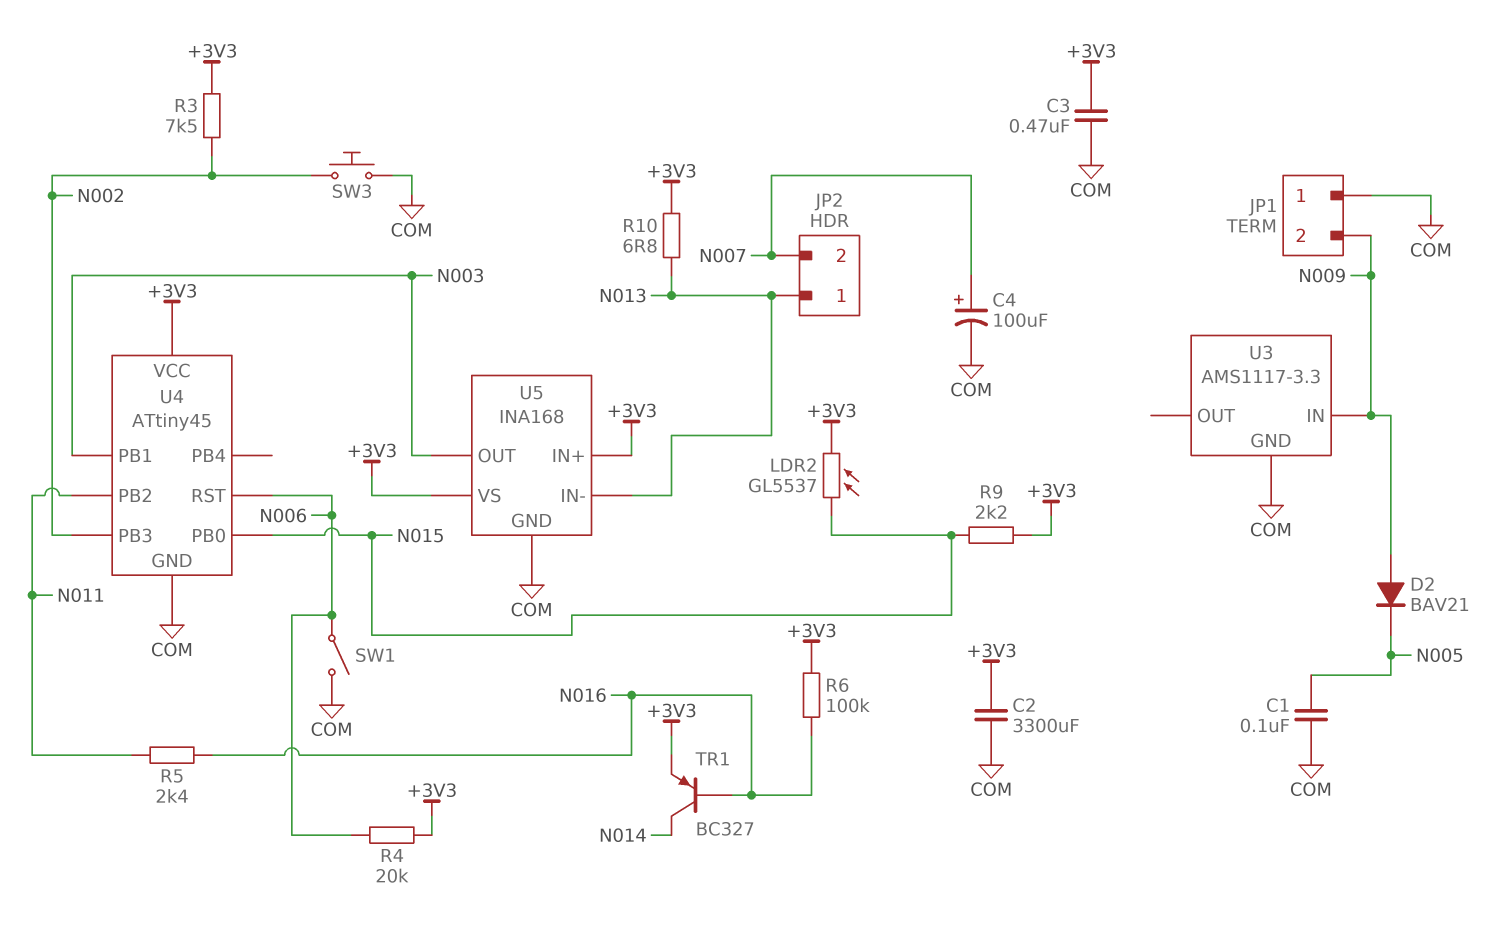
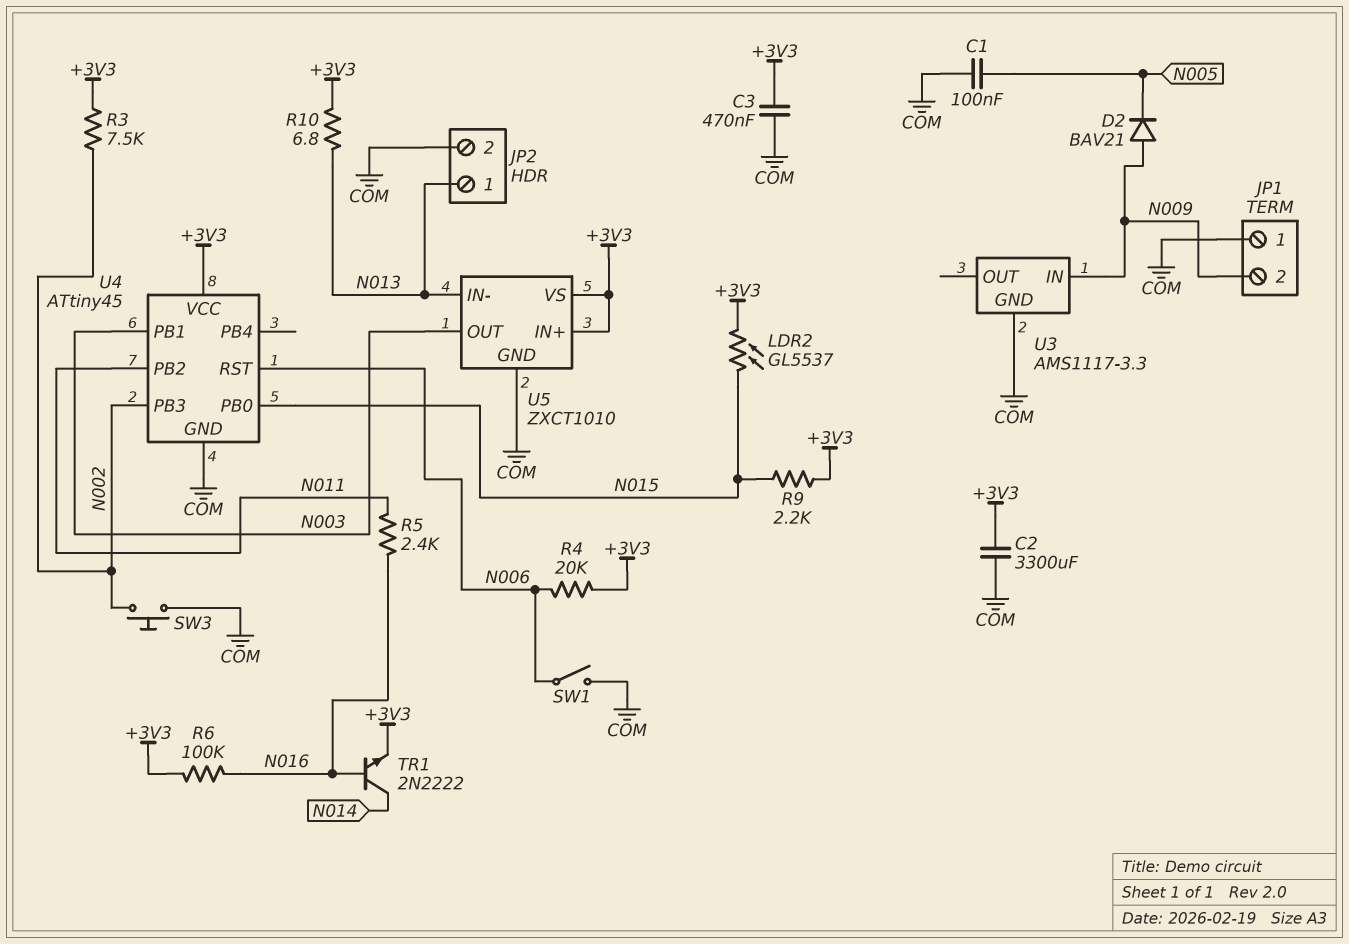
C4: 100uF (plus N007, minus COM) -> none
JP2 pin 2: N007 -> COM
TR1: PNP BC327 (B N016, C N014, E +3V3) -> NPN 2N2222 (B N016, C N014, E +3V3)
U5: INA168 -> ZXCT1010

